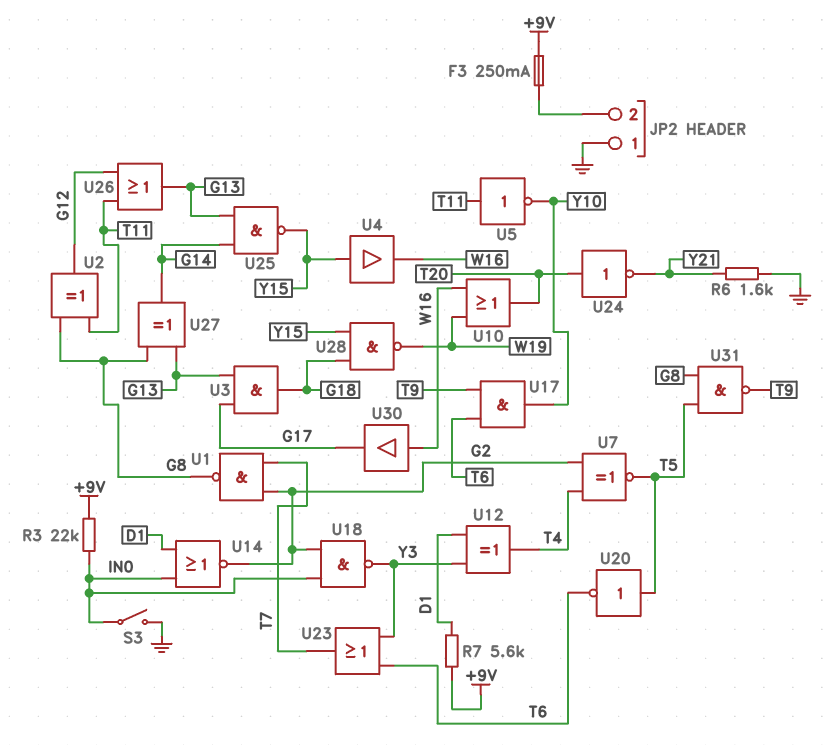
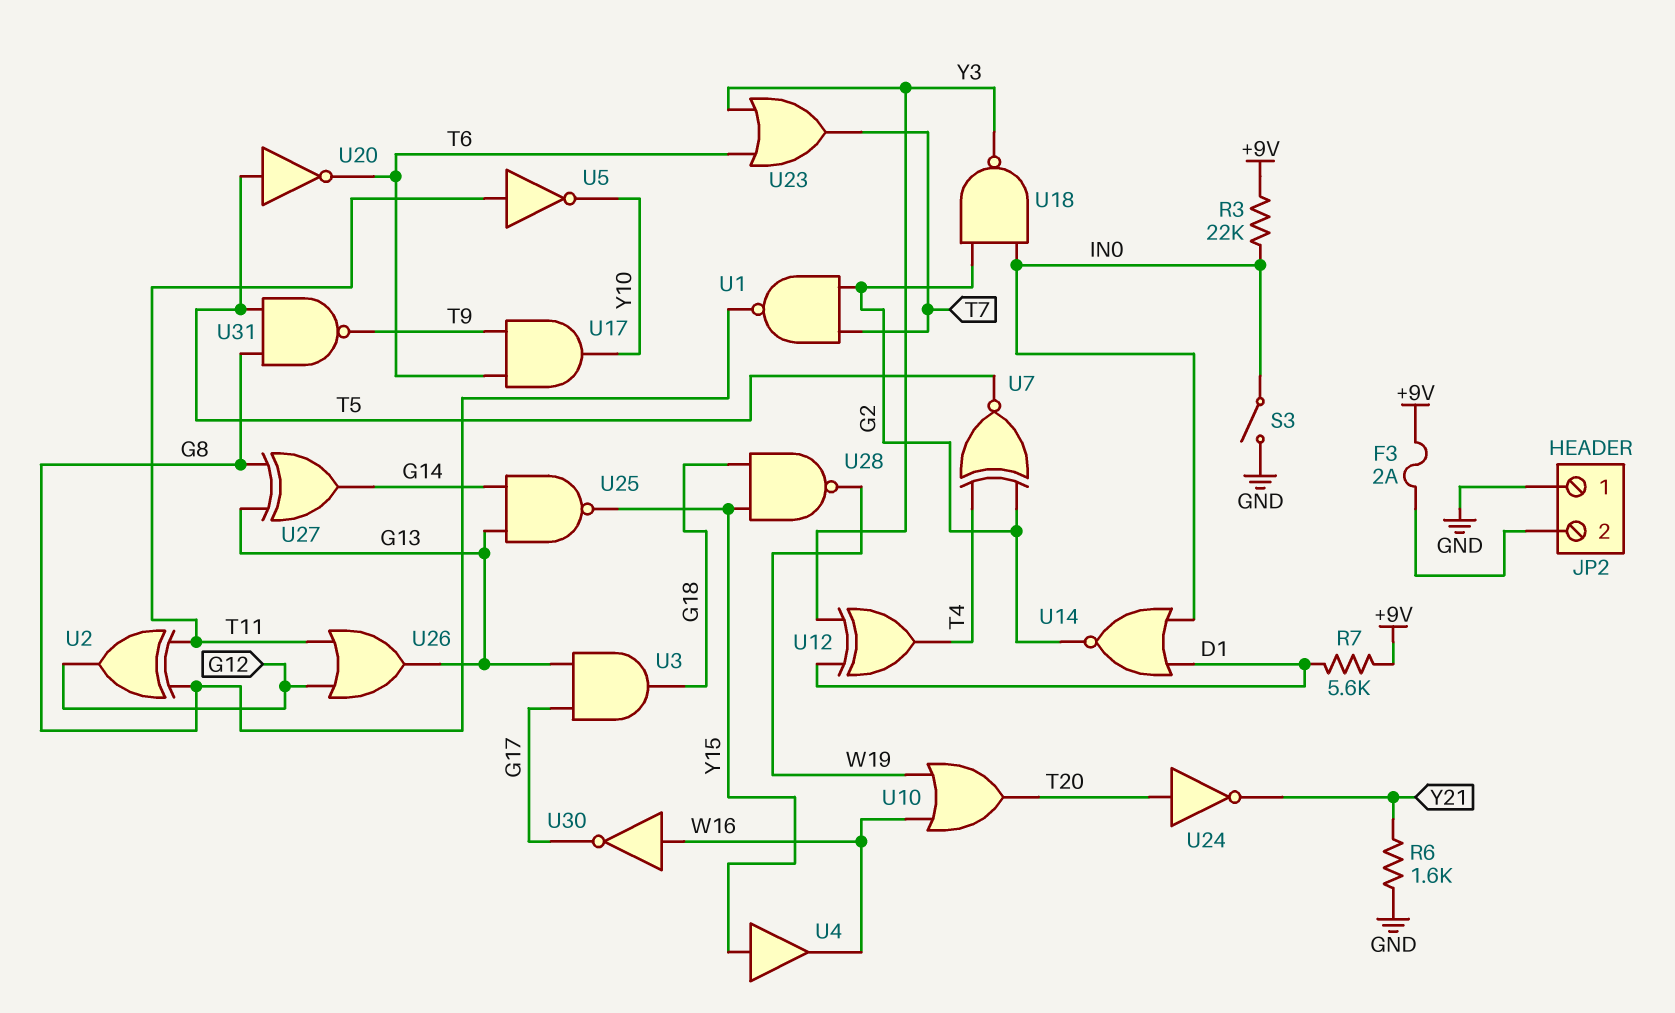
F3: 250mA (+9V, JP2/2) -> 2A (+9V, JP2/2)
U30: buffer (in W16, out G17) -> NOT (in W16, out G17)

